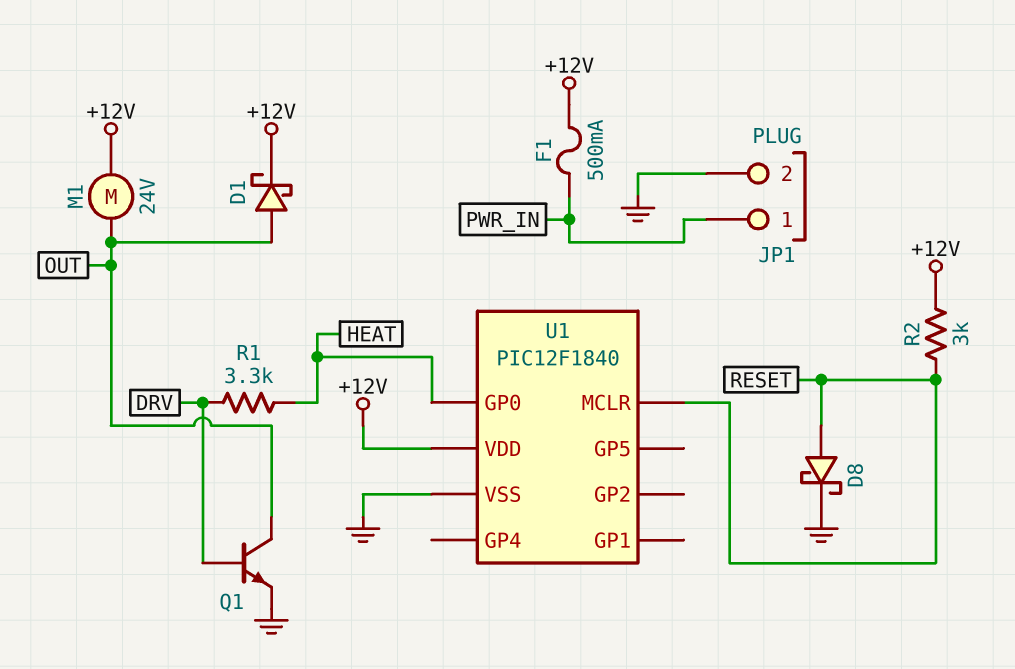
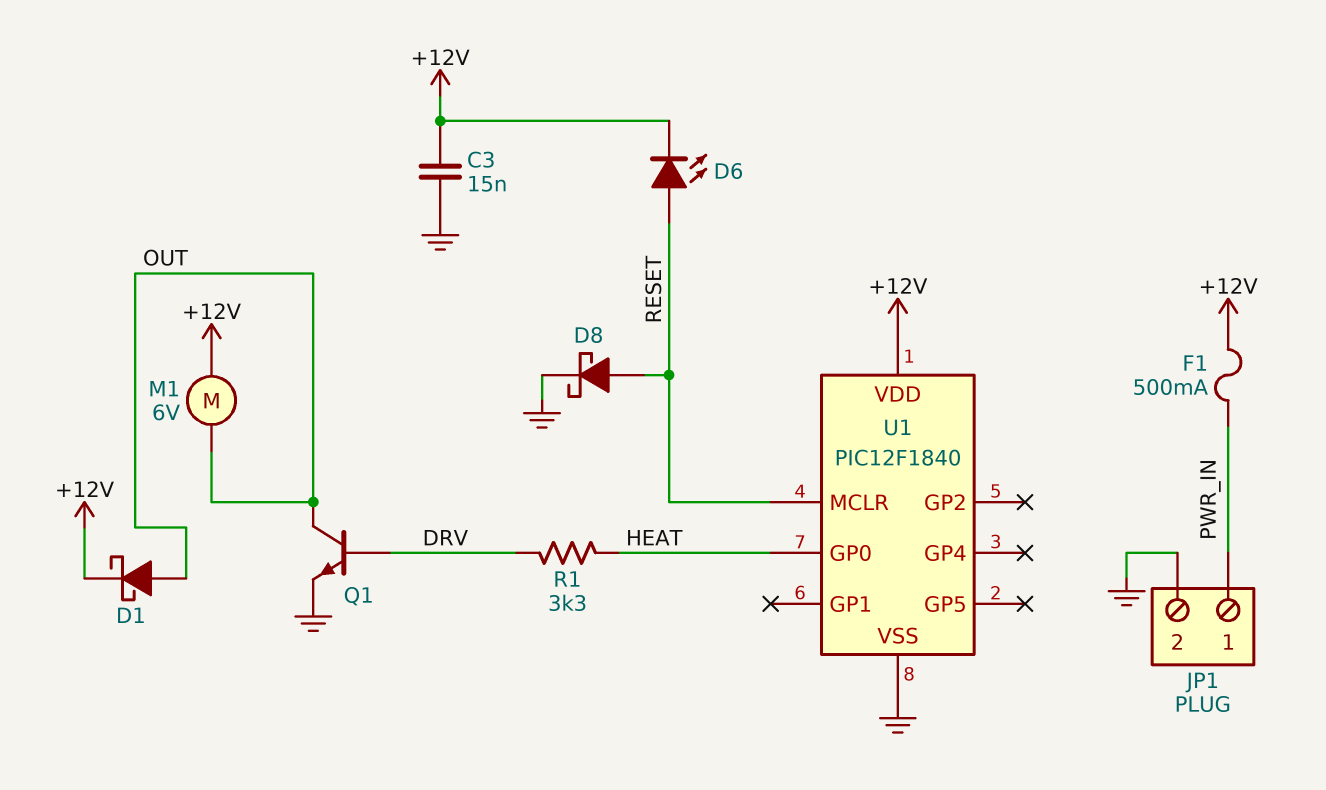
C3: none -> 15nF (+12V, GND)
D6: none -> LED (A RESET, K +12V)
M1: motor 24V (+12V, OUT) -> motor 6V (+12V, OUT)
R2: 3k (+12V, RESET) -> none

